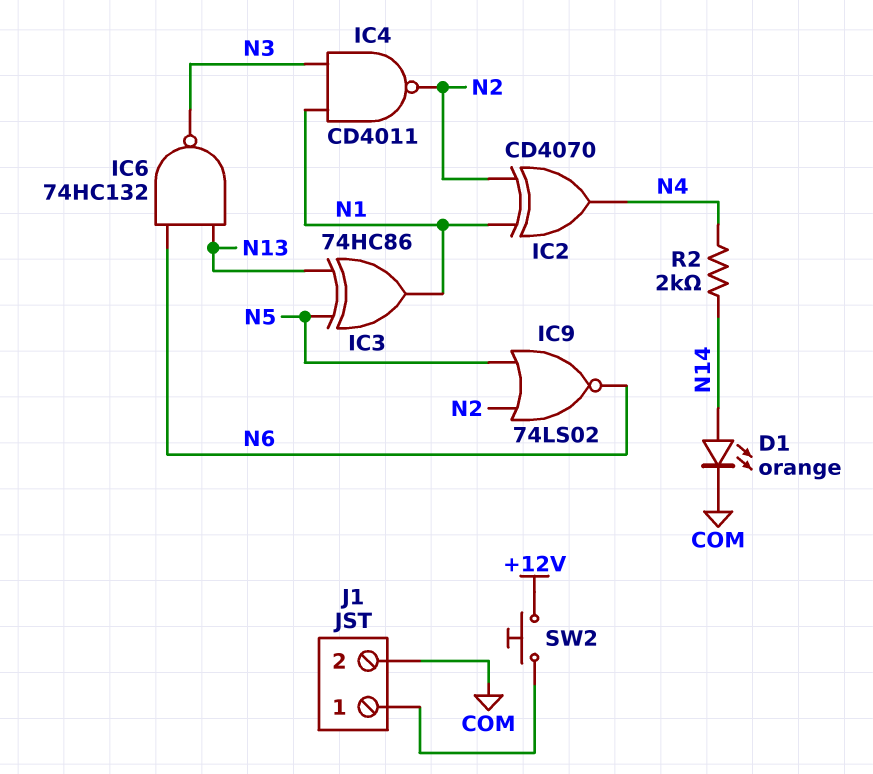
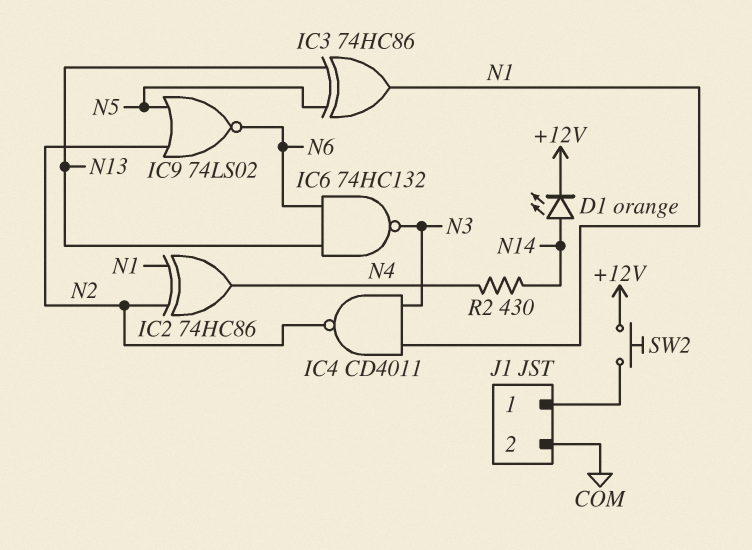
D1: LED orange (A N14, K COM) -> LED orange (A N14, K +12V)
IC2: XOR CD4070 (in N1, in N2, out N4) -> XOR 74HC86 (in N1, in N2, out N4)
R2: 2k (N4, N14) -> 430 (N4, N14)

